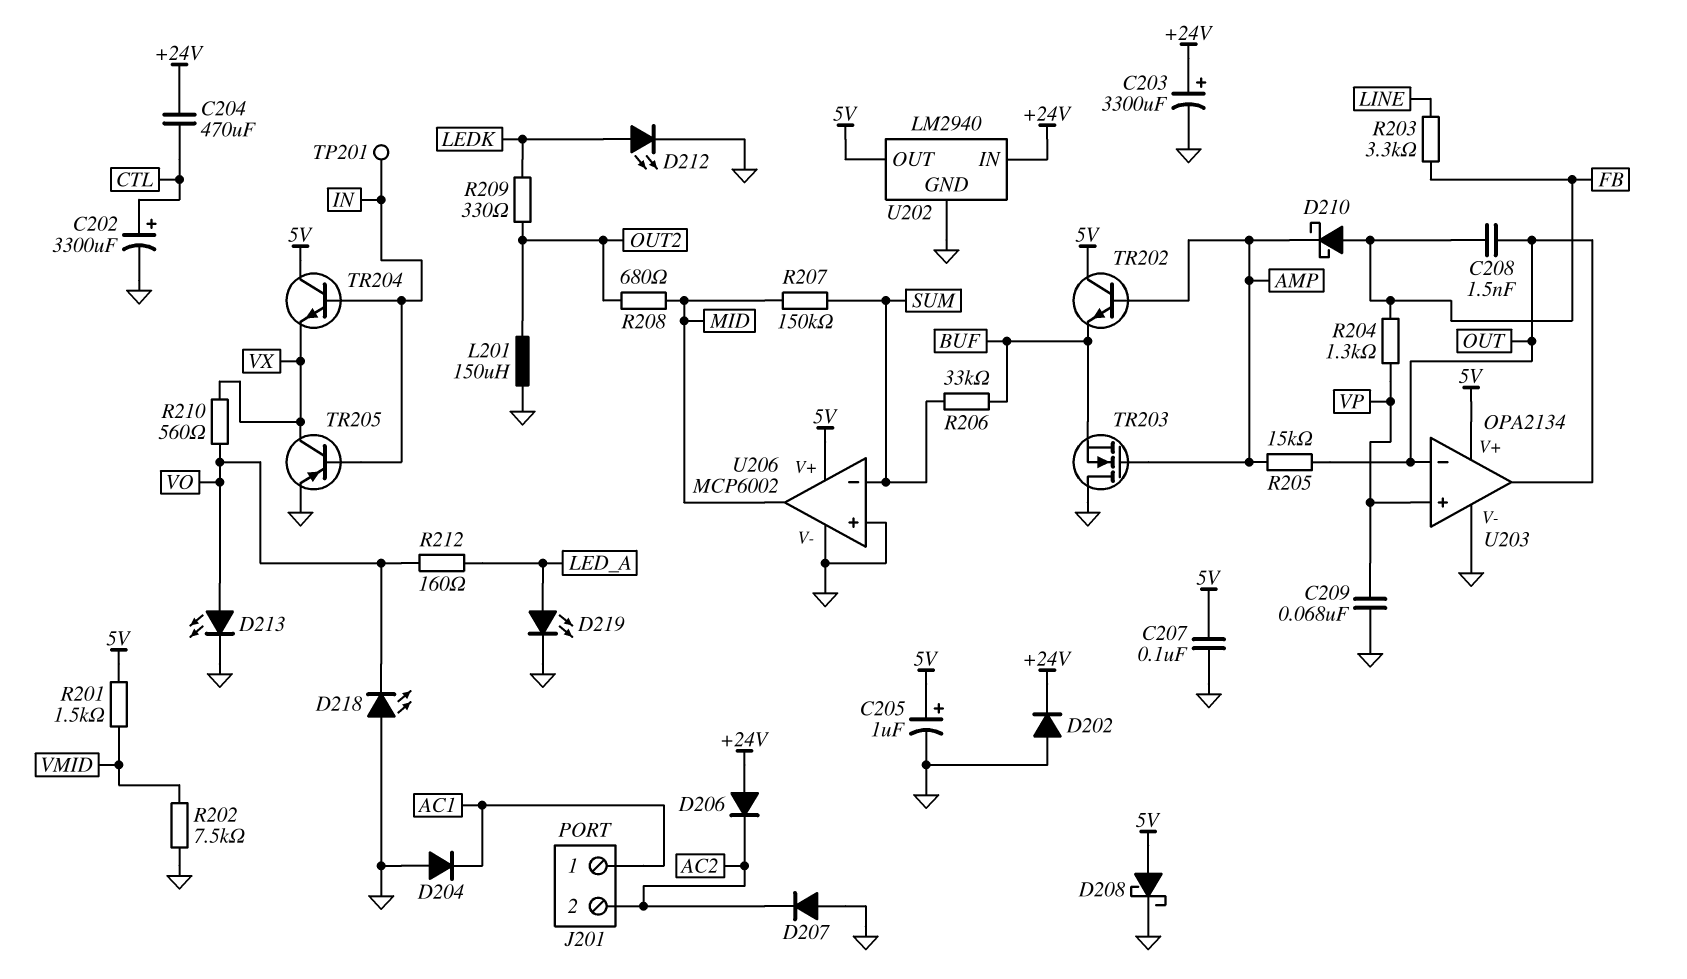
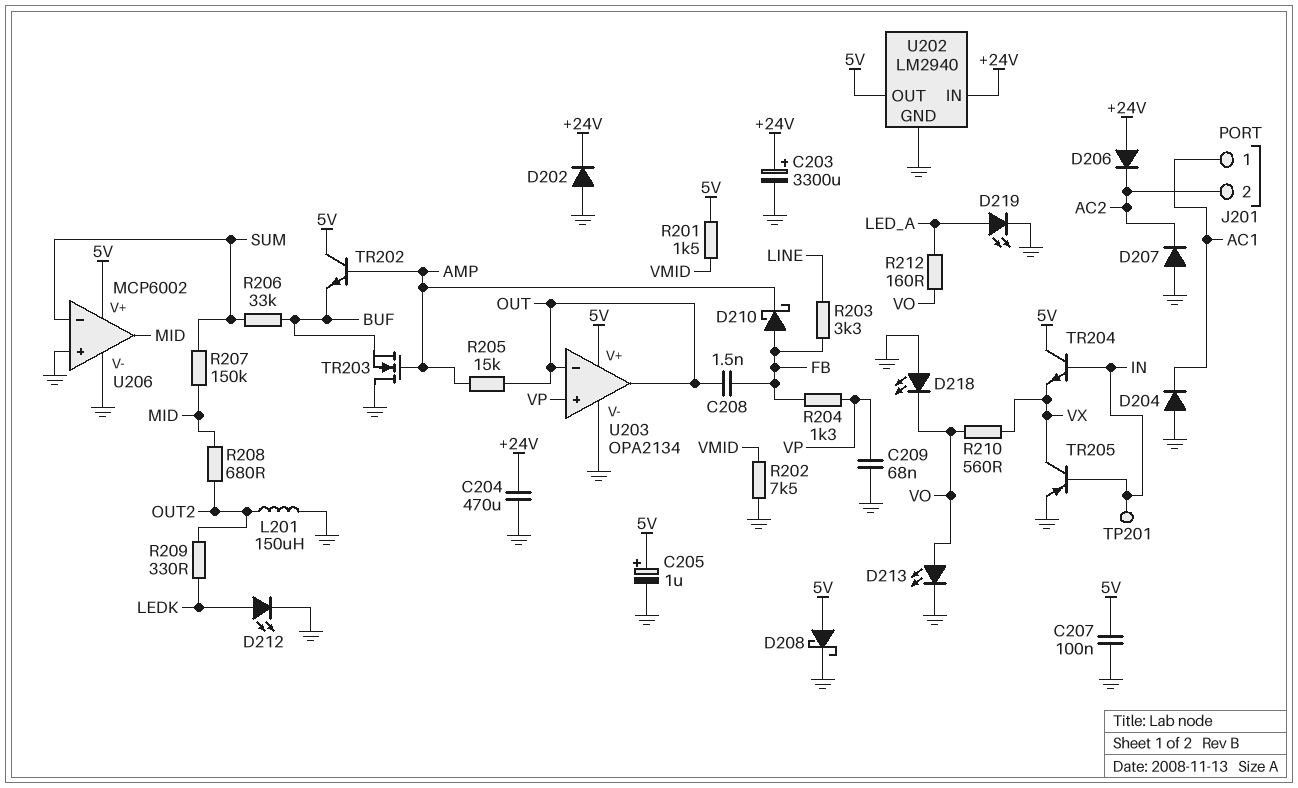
C202: 3300uF (plus CTL, minus GND) -> none
C204: 470uF (+24V, CTL) -> 470uF (+24V, GND)

